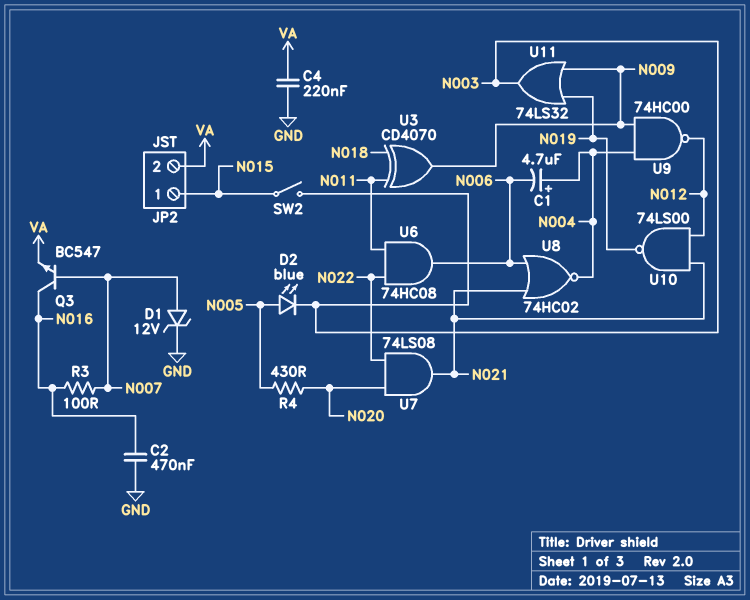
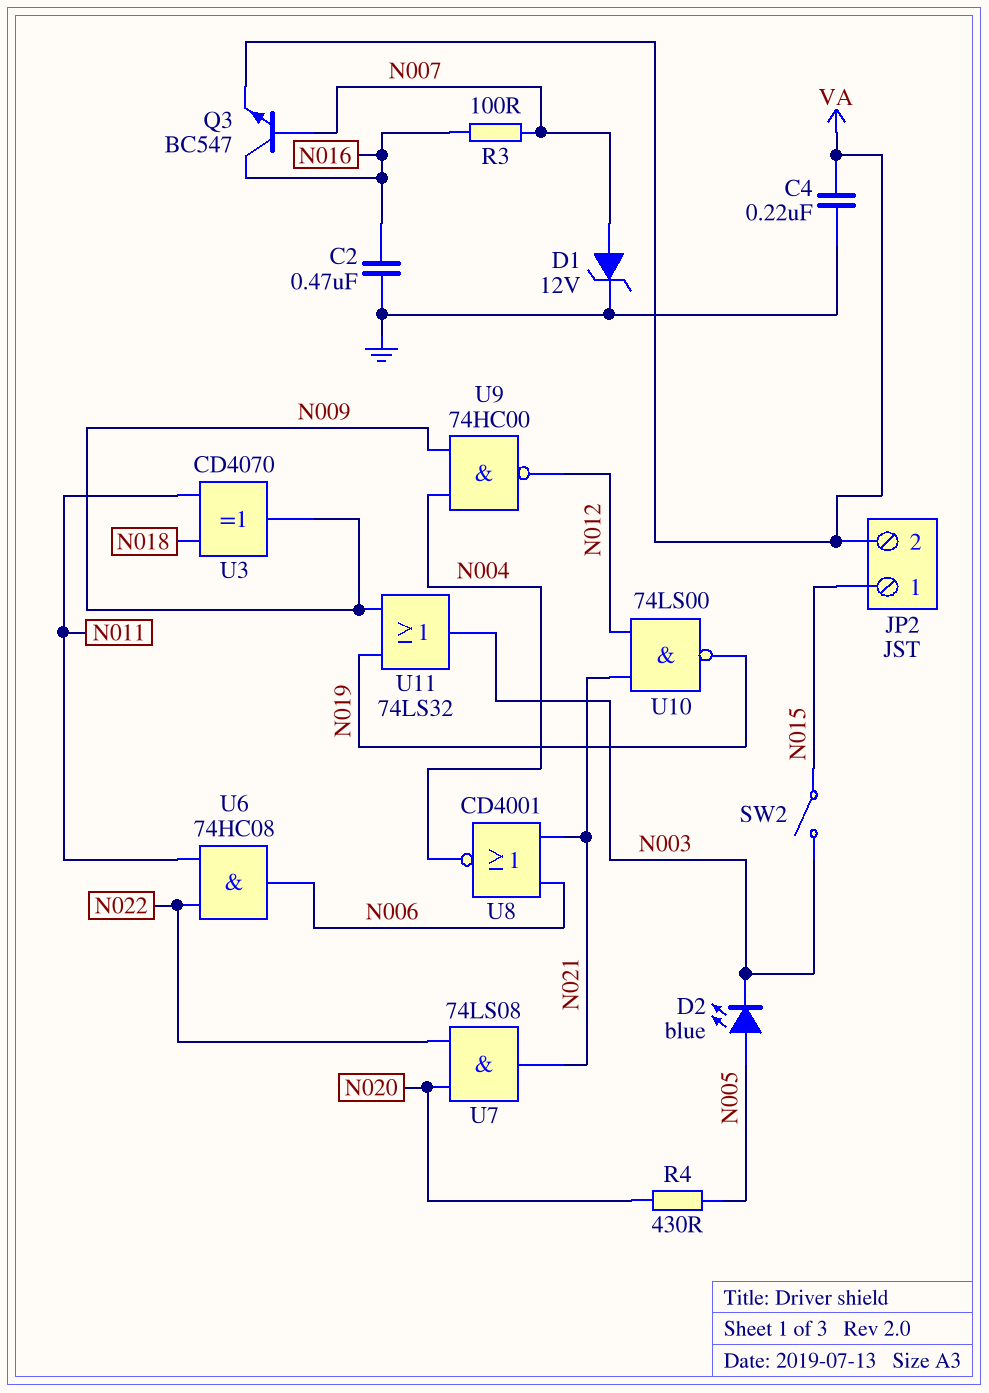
C1: 4.7uF (plus N004, minus N006) -> none
U8: NOR 74HC02 (in N006, in N021, out N004) -> NOR CD4001 (in N006, in N021, out N004)

